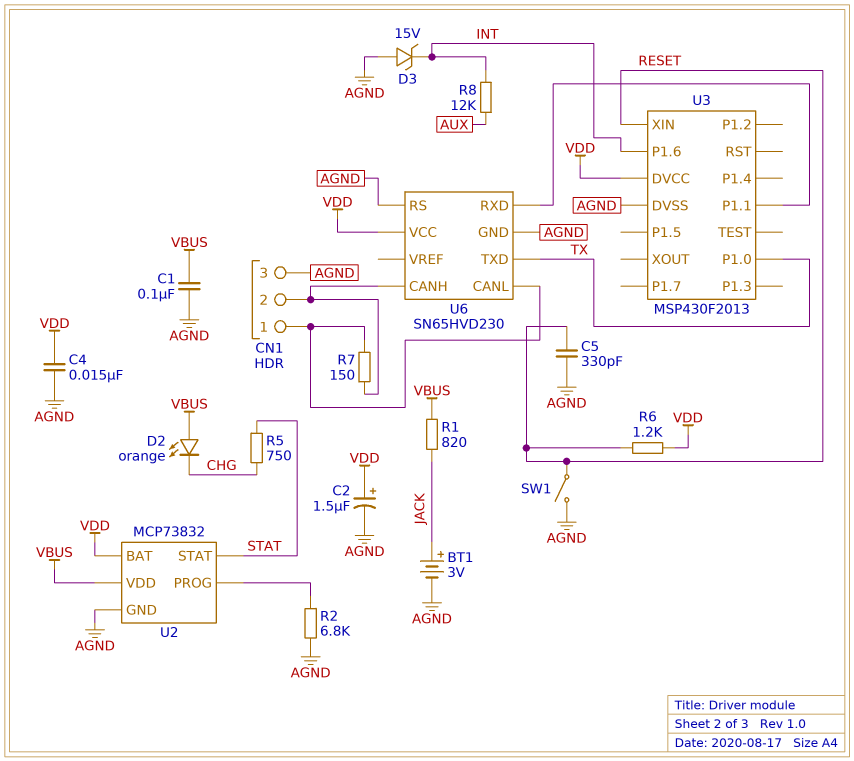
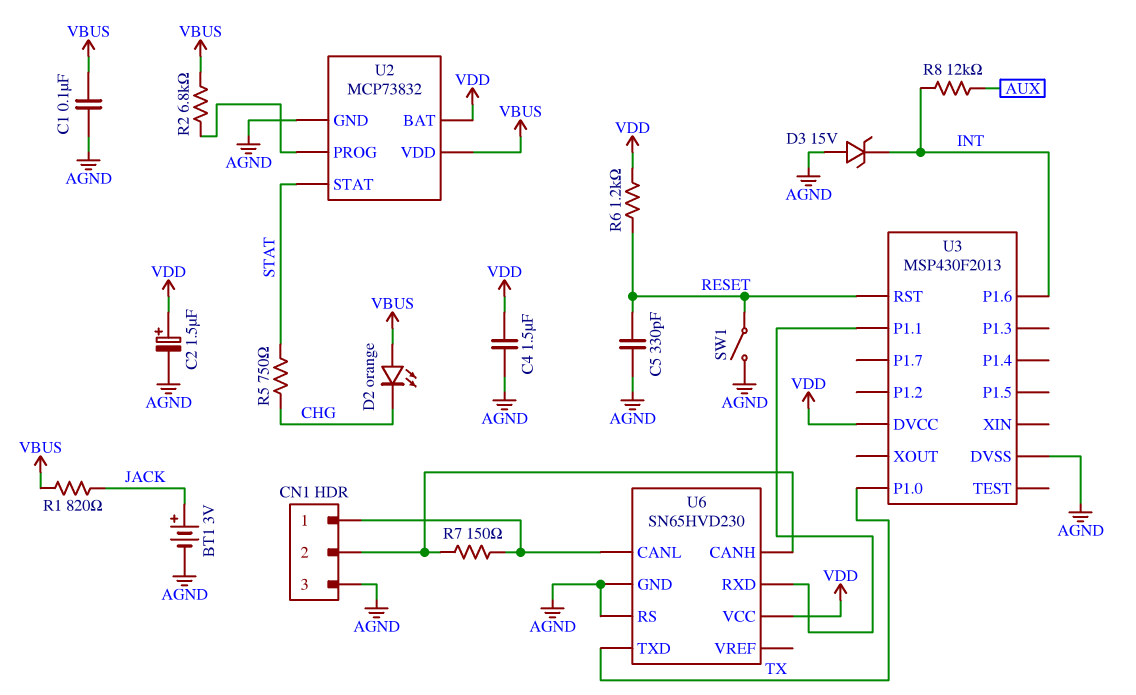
C4: 15nF (AGND, VDD) -> 1.5uF (AGND, VDD)
R2: 6.8k (AGND, U2/PROG) -> 6.8k (U2/PROG, VBUS)
U3 pin RST: none -> RESET
U3 pin XIN: RESET -> none

